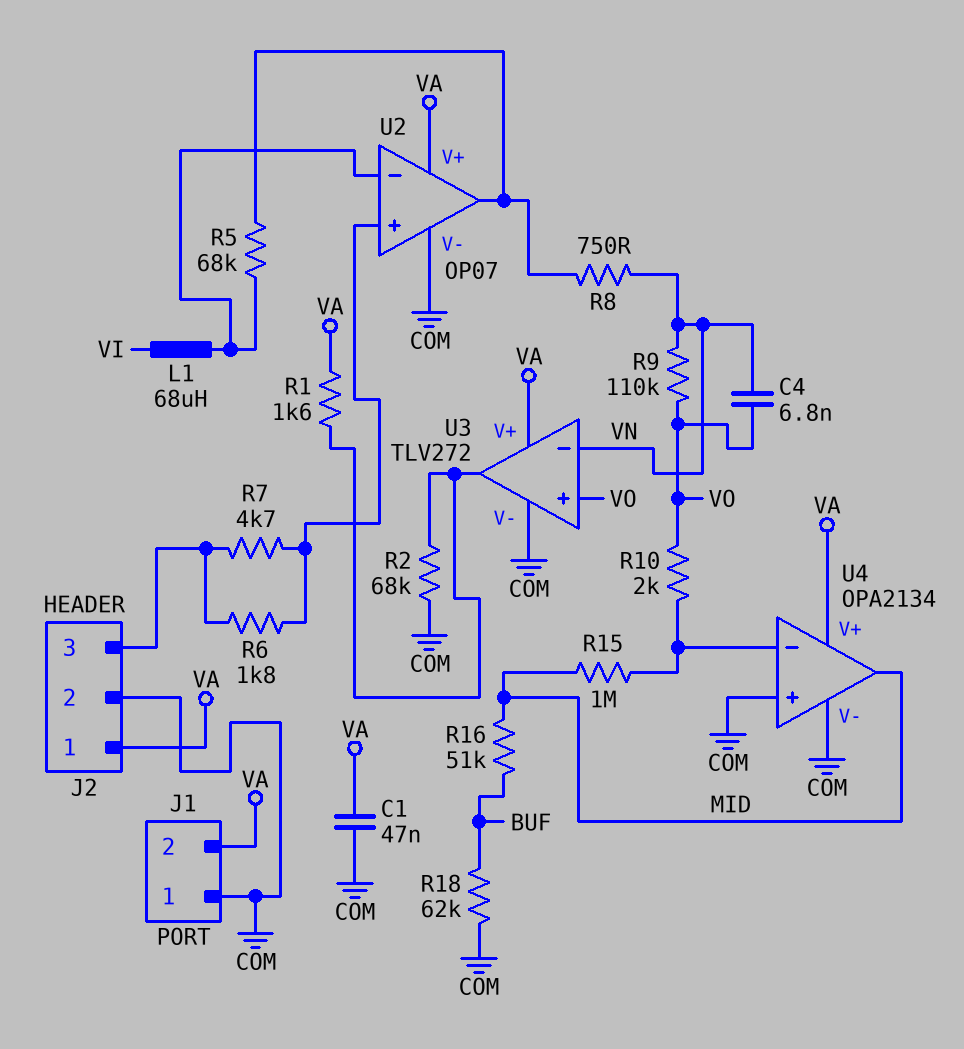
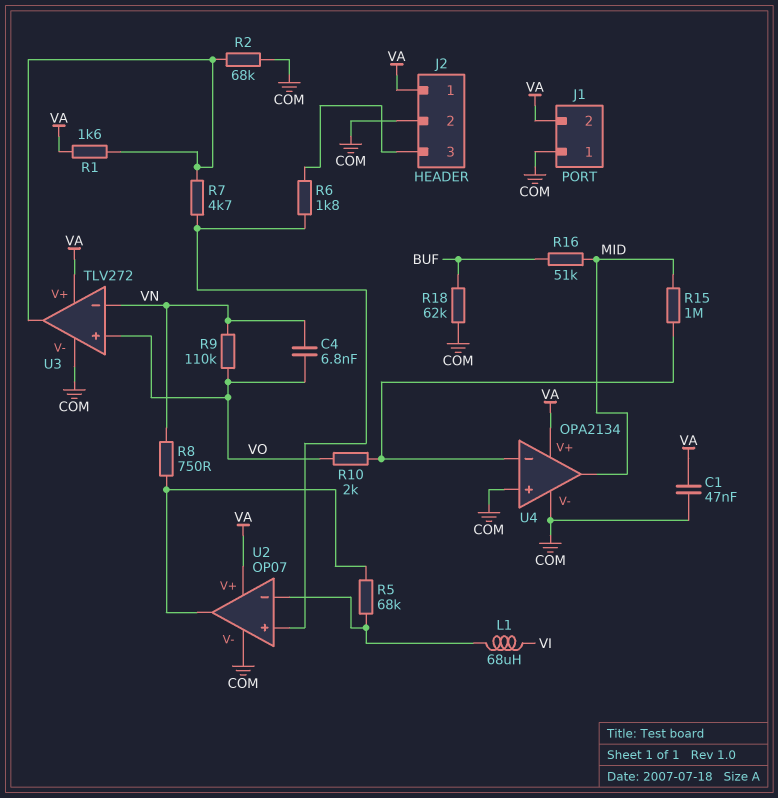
R7: 4.7k (J2/3, U2/in+) -> 4.7k (U2/in+, U3/out)

